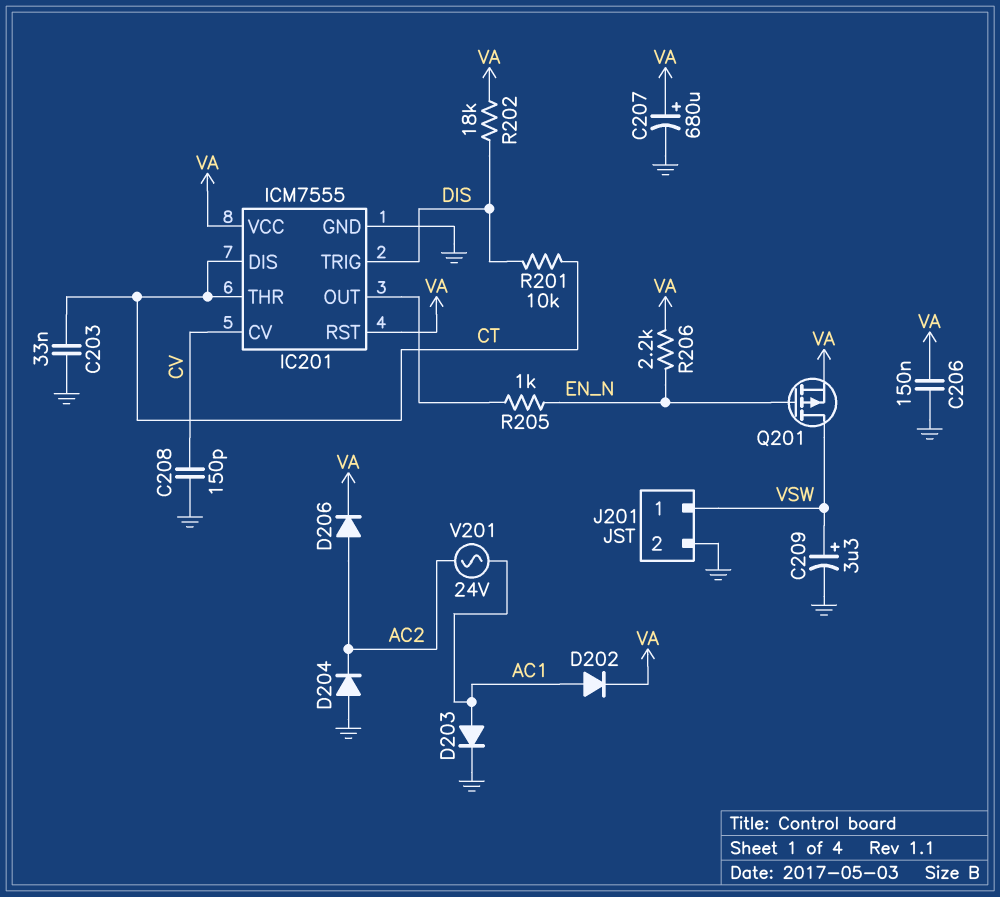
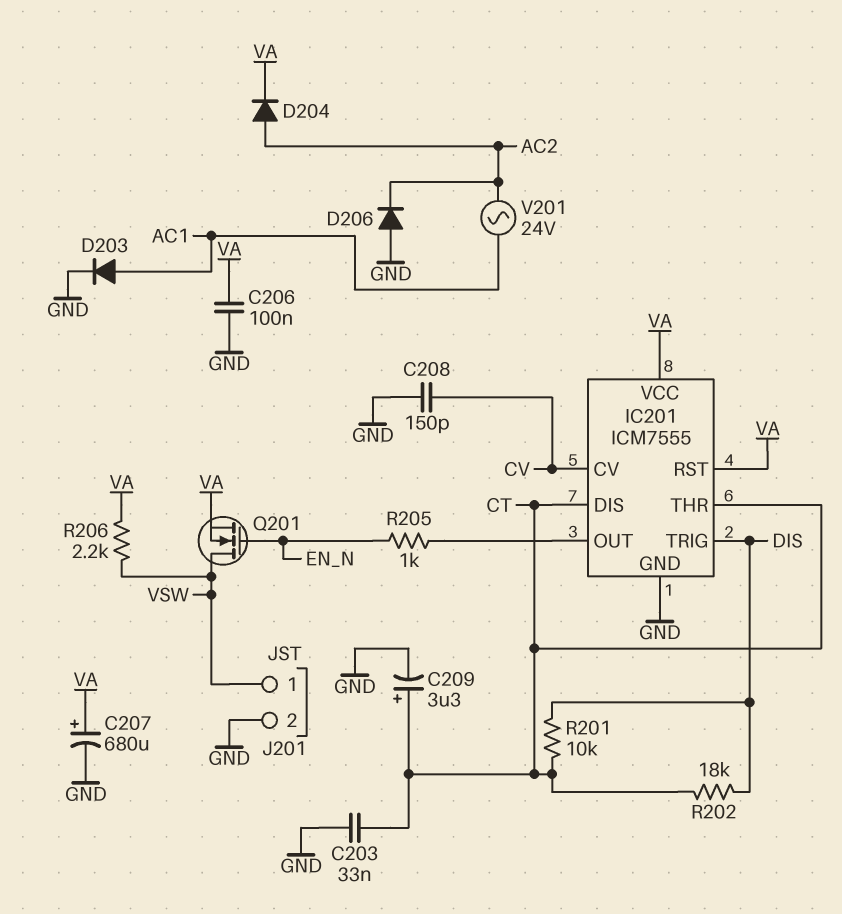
C206: 150nF (GND, VA) -> 100nF (GND, VA)
C209: 3.3uF (plus VSW, minus GND) -> 3.3uF (plus CT, minus GND)
D202: diode (A AC1, K VA) -> none
D204: diode (A GND, K AC2) -> diode (A AC2, K VA)
D206: diode (A AC2, K VA) -> diode (A GND, K AC2)
Q201: PMOS (G EN_N, D VSW, S VA) -> NMOS (G EN_N, D VSW, S VA)
R202: 18k (DIS, VA) -> 18k (CT, DIS)
R206: 2.2k (EN_N, VA) -> 2.2k (VA, VSW)

